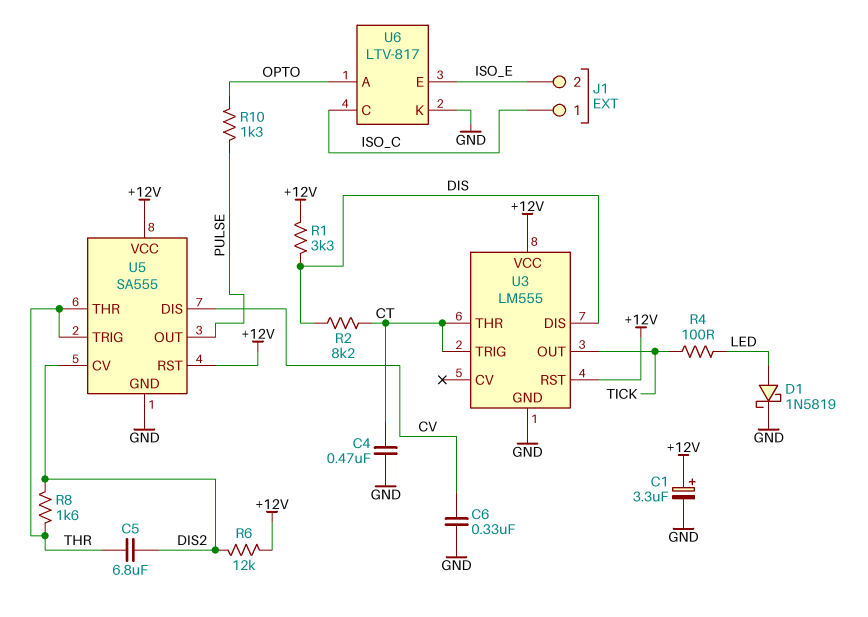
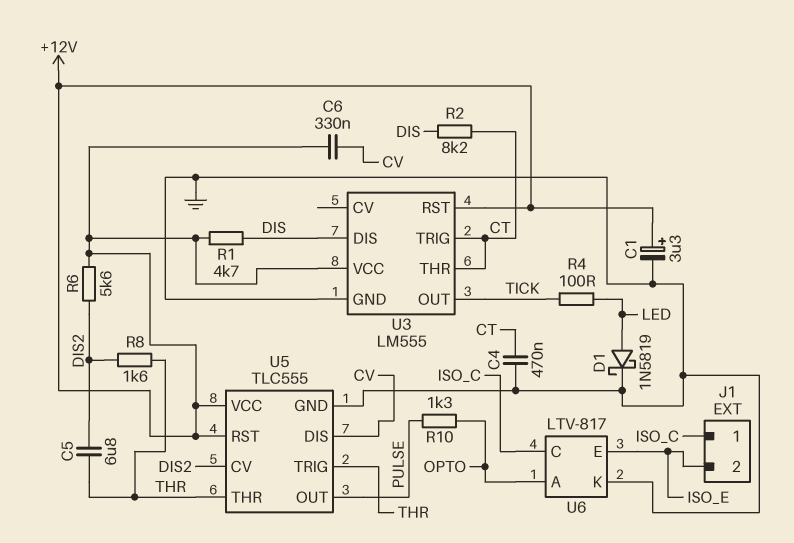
C6: 330nF (CV, GND) -> 330nF (+12V, CV)
R1: 3.3k (+12V, DIS) -> 4.7k (+12V, DIS)
R6: 12k (+12V, DIS2) -> 5.6k (+12V, DIS2)
U5: SA555 -> TLC555

